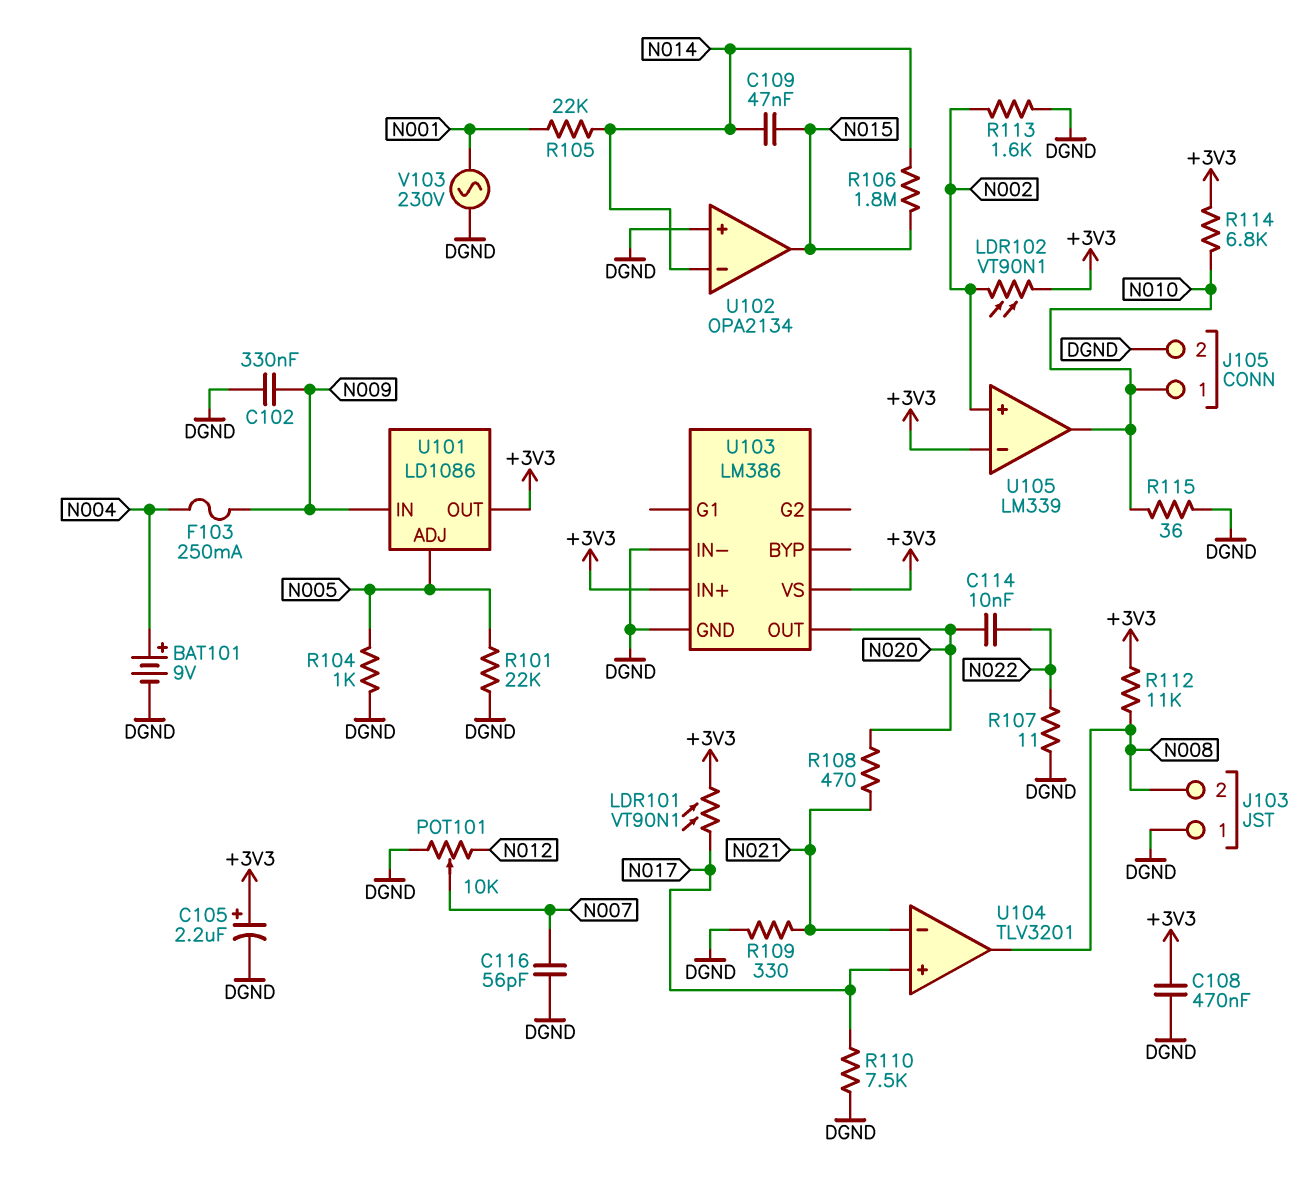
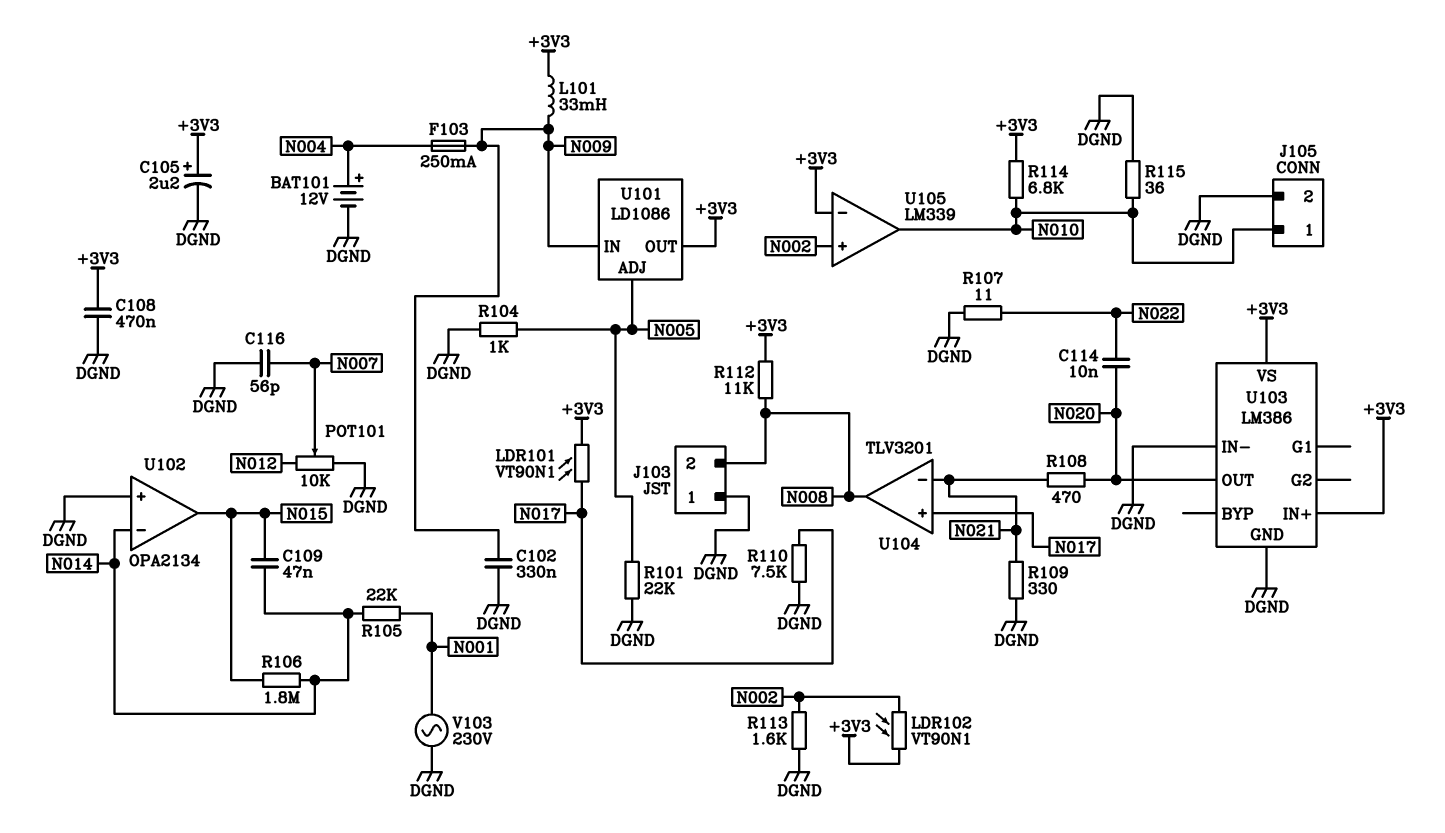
BAT101: 9V (plus N004, minus DGND) -> 12V (plus N004, minus DGND)
L101: none -> 33mH (+3V3, N009)

